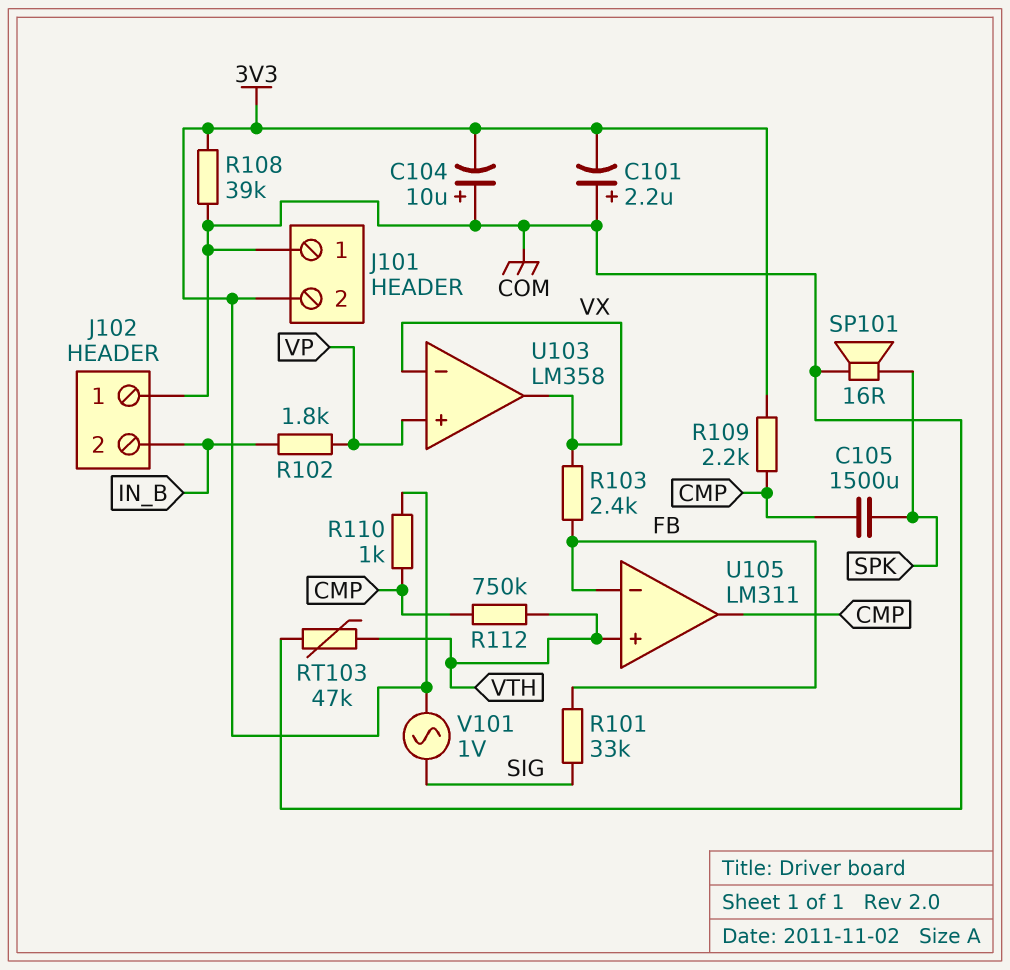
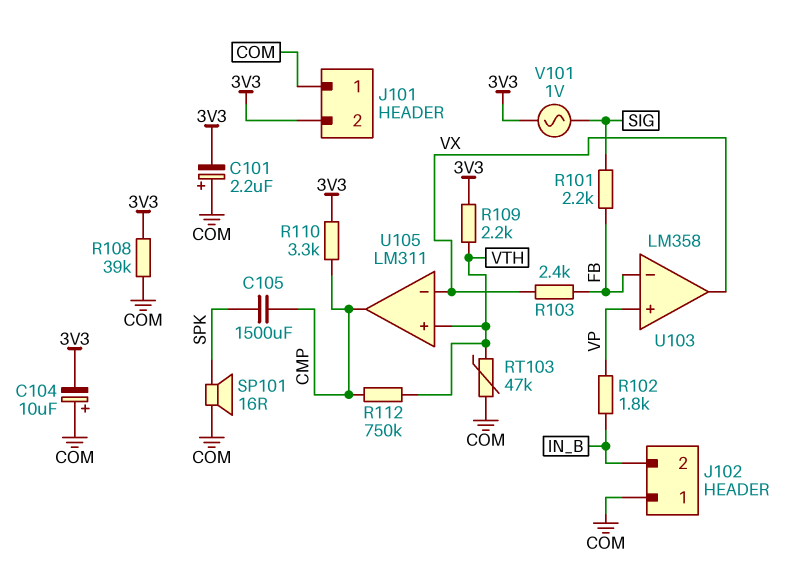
R101: 33k (FB, SIG) -> 2.2k (FB, SIG)
R109: 2.2k (3V3, CMP) -> 2.2k (3V3, VTH)
R110: 1k (3V3, CMP) -> 3.3k (3V3, CMP)
U103 pin in-: VX -> FB
U105 pin in-: FB -> VX

